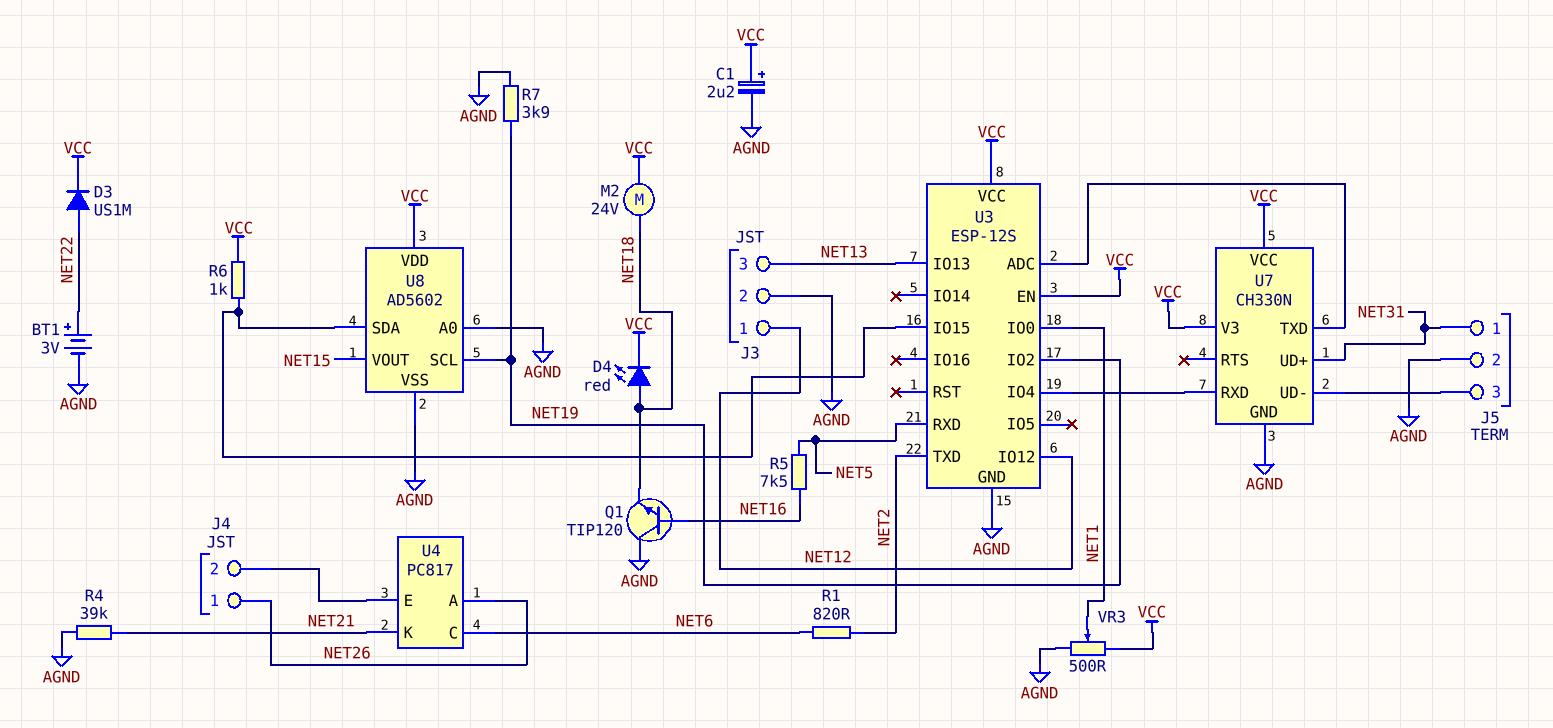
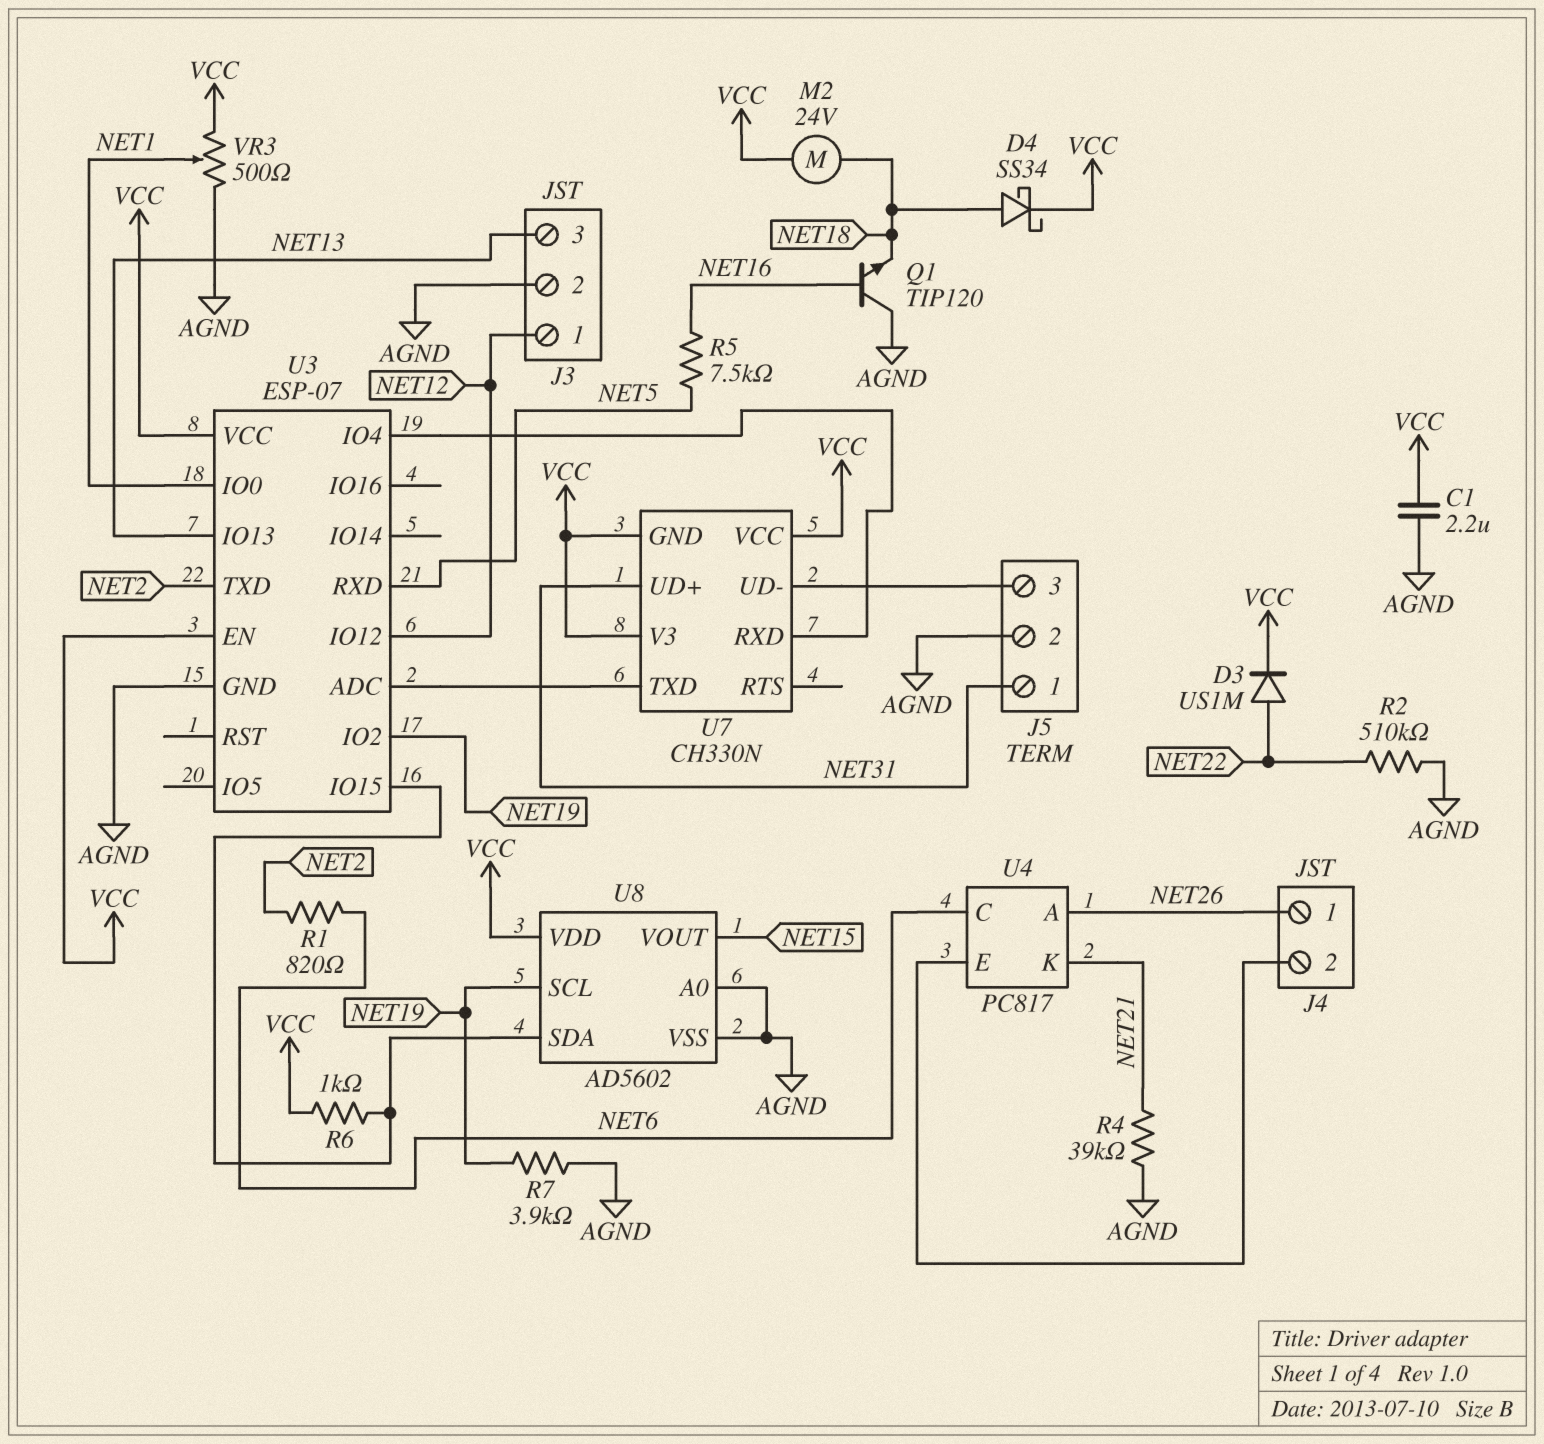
BT1: 3V (plus NET22, minus AGND) -> none
C1: 2.2uF (plus VCC, minus AGND) -> 2.2uF (AGND, VCC)
D4: LED red (A NET18, K VCC) -> schottky SS34 (A NET18, K VCC)
R2: none -> 510k (AGND, NET22)
U3: ESP-12S -> ESP-07
U7 pin GND: AGND -> VCC

